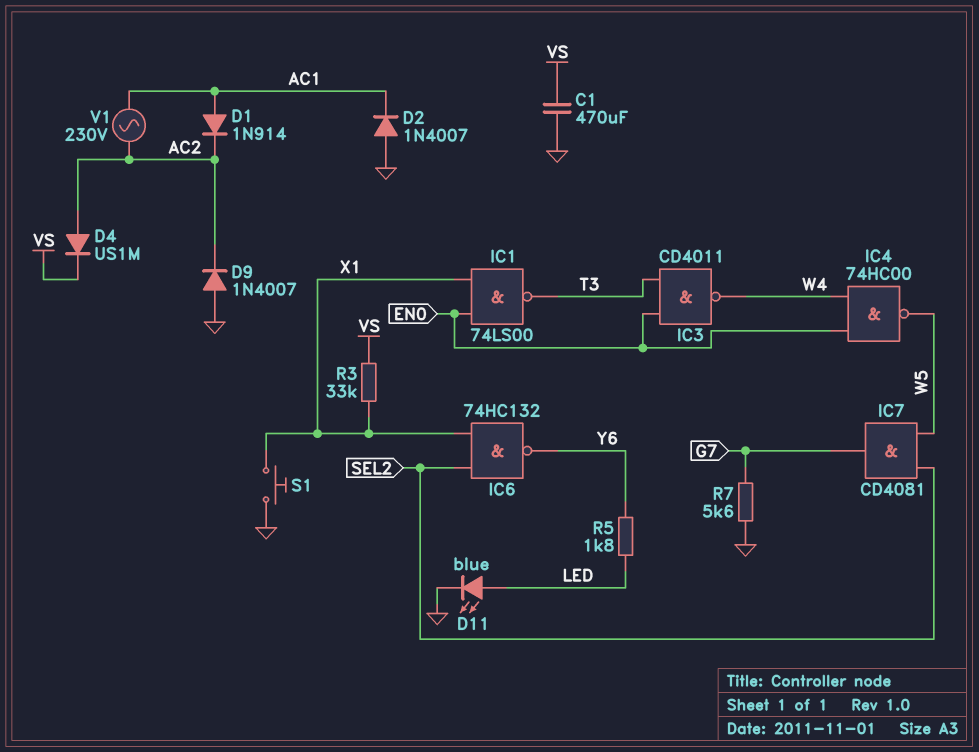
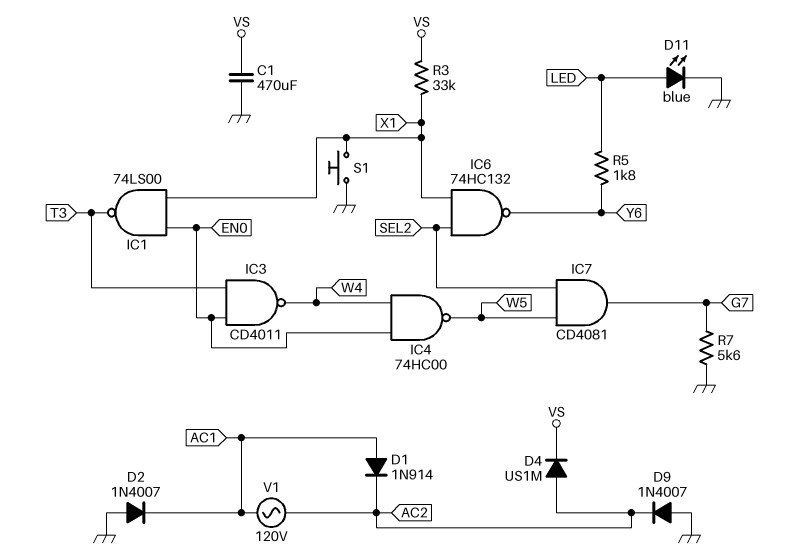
V1: AC 230V (AC1, AC2) -> AC 120V (AC1, AC2)

